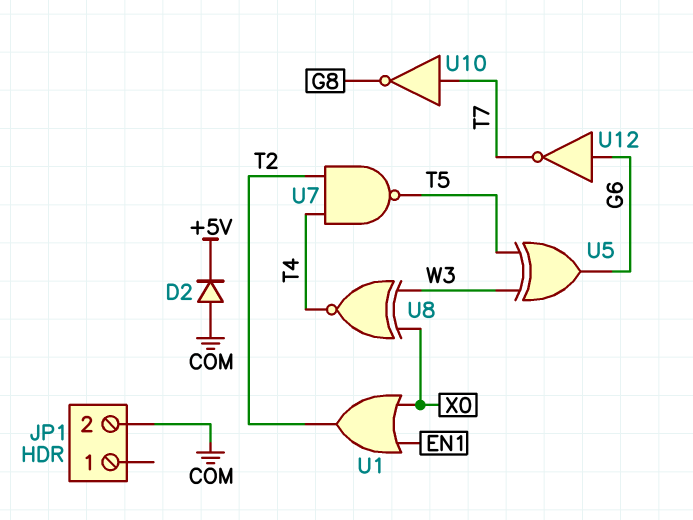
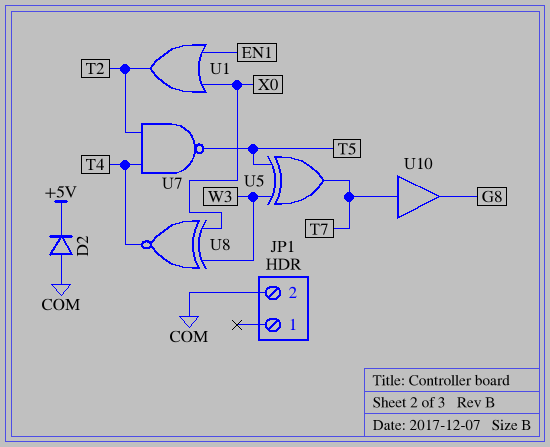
U5: XOR (in T5, in W3, out G6) -> XOR (in T5, in W3, out T7)
U10: NOT (in T7, out G8) -> buffer (in T7, out G8)
U12: NOT (in G6, out T7) -> none

